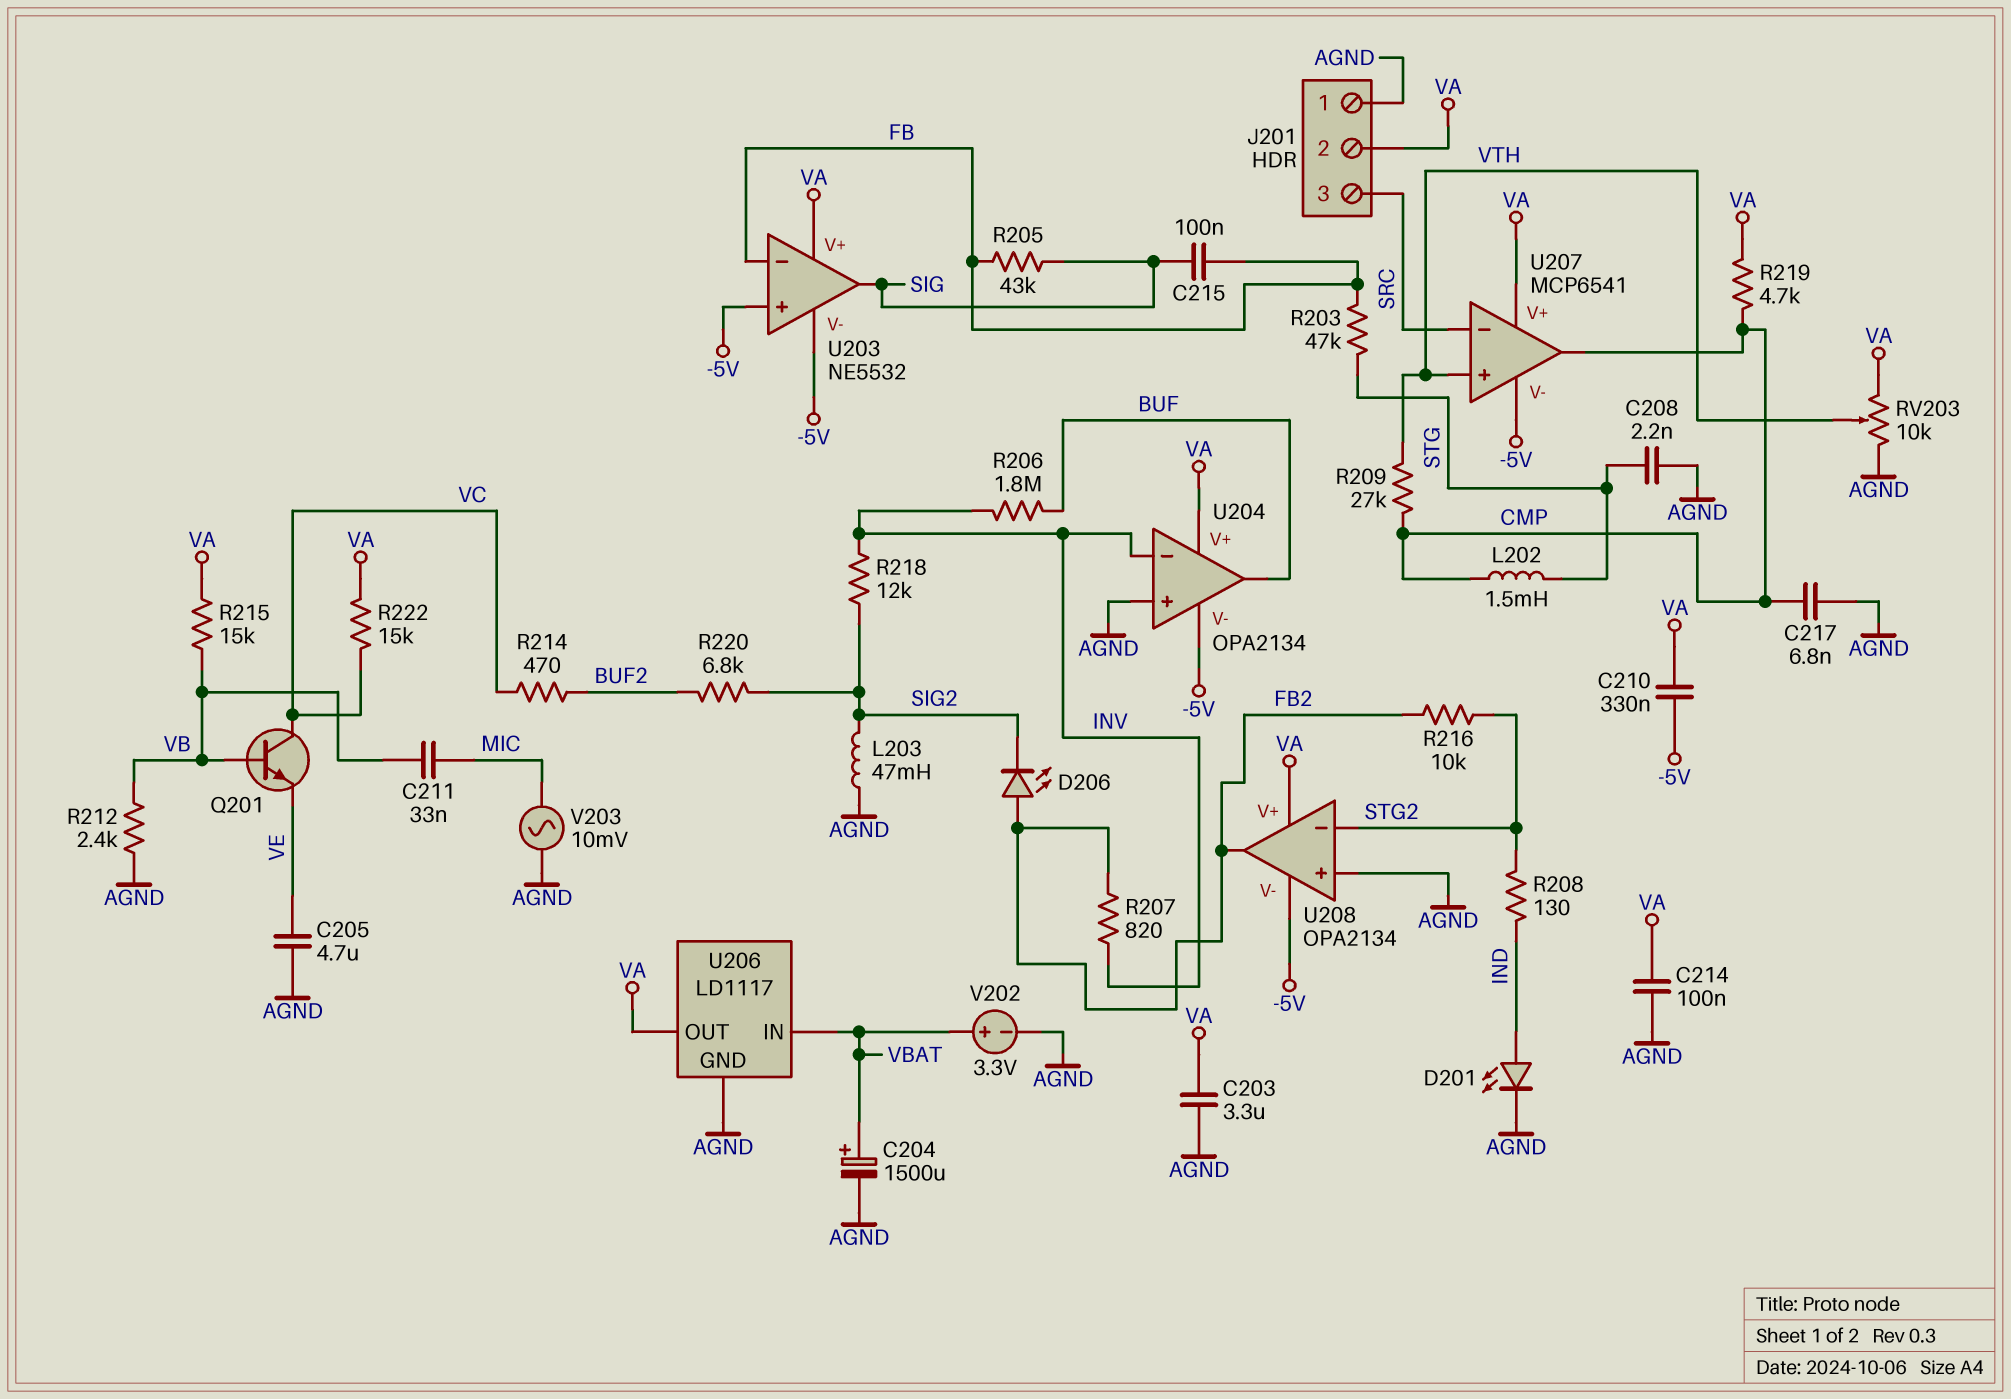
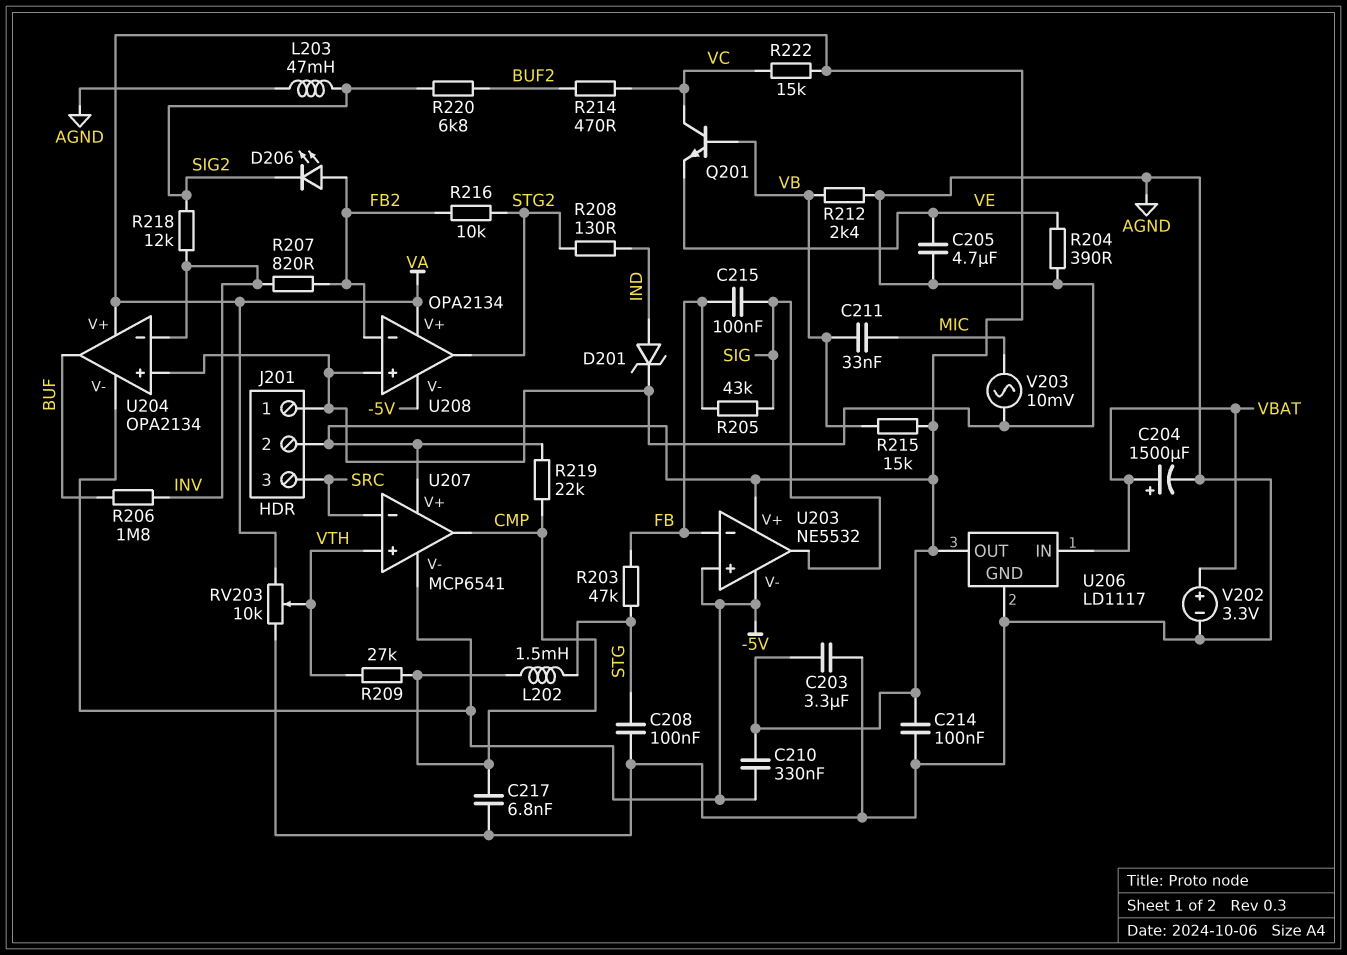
C208: 2.2nF (AGND, STG) -> 100nF (AGND, STG)
D201: LED (A IND, K AGND) -> zener (A IND, K AGND)
R204: none -> 390 (AGND, VE)
R219: 4.7k (CMP, VA) -> 22k (CMP, VA)
U208 pin in-: STG2 -> FB2
U208 pin out: FB2 -> STG2

